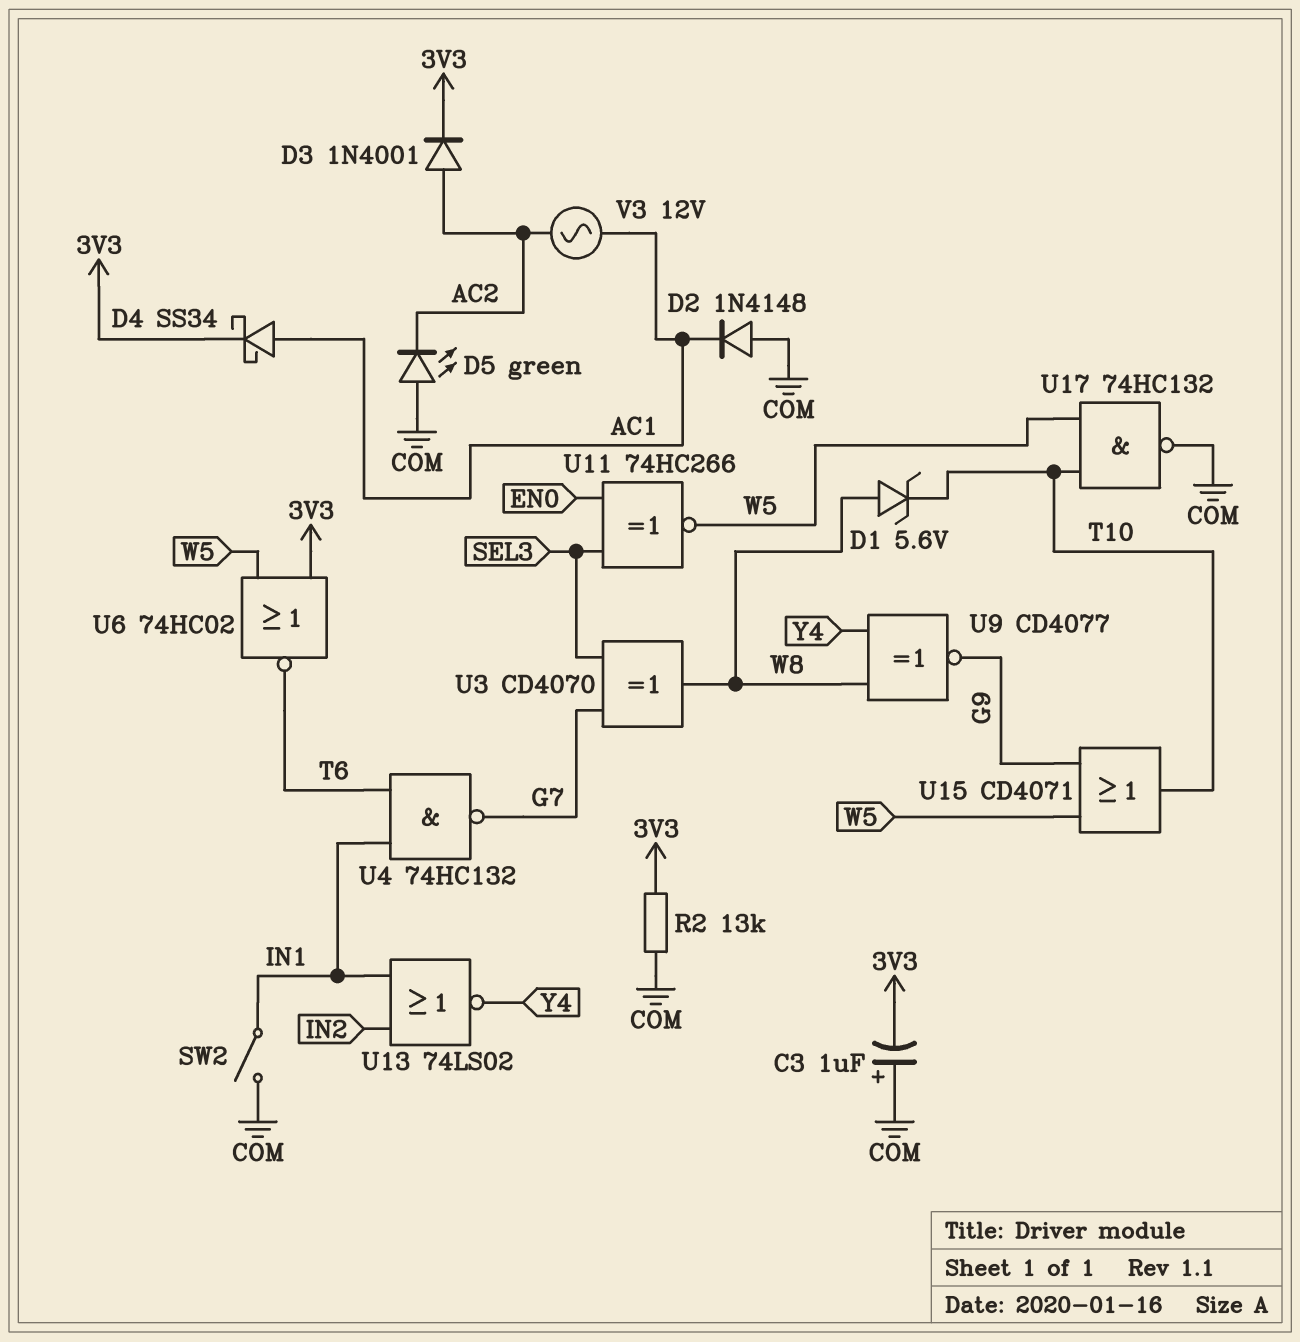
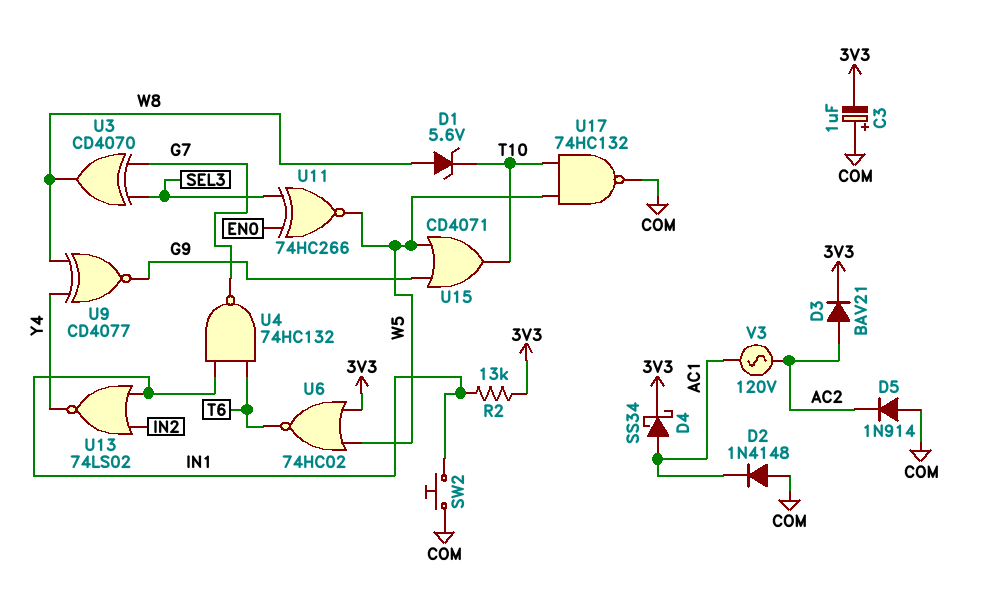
D3: diode 1N4001 (A AC2, K 3V3) -> diode BAV21 (A AC2, K 3V3)
D5: LED green (A COM, K AC2) -> diode 1N914 (A COM, K AC2)
R2: 13k (3V3, COM) -> 13k (3V3, IN1)
SW2: switch (COM, IN1) -> button (COM, IN1)
V3: AC 12V (AC1, AC2) -> AC 120V (AC1, AC2)

